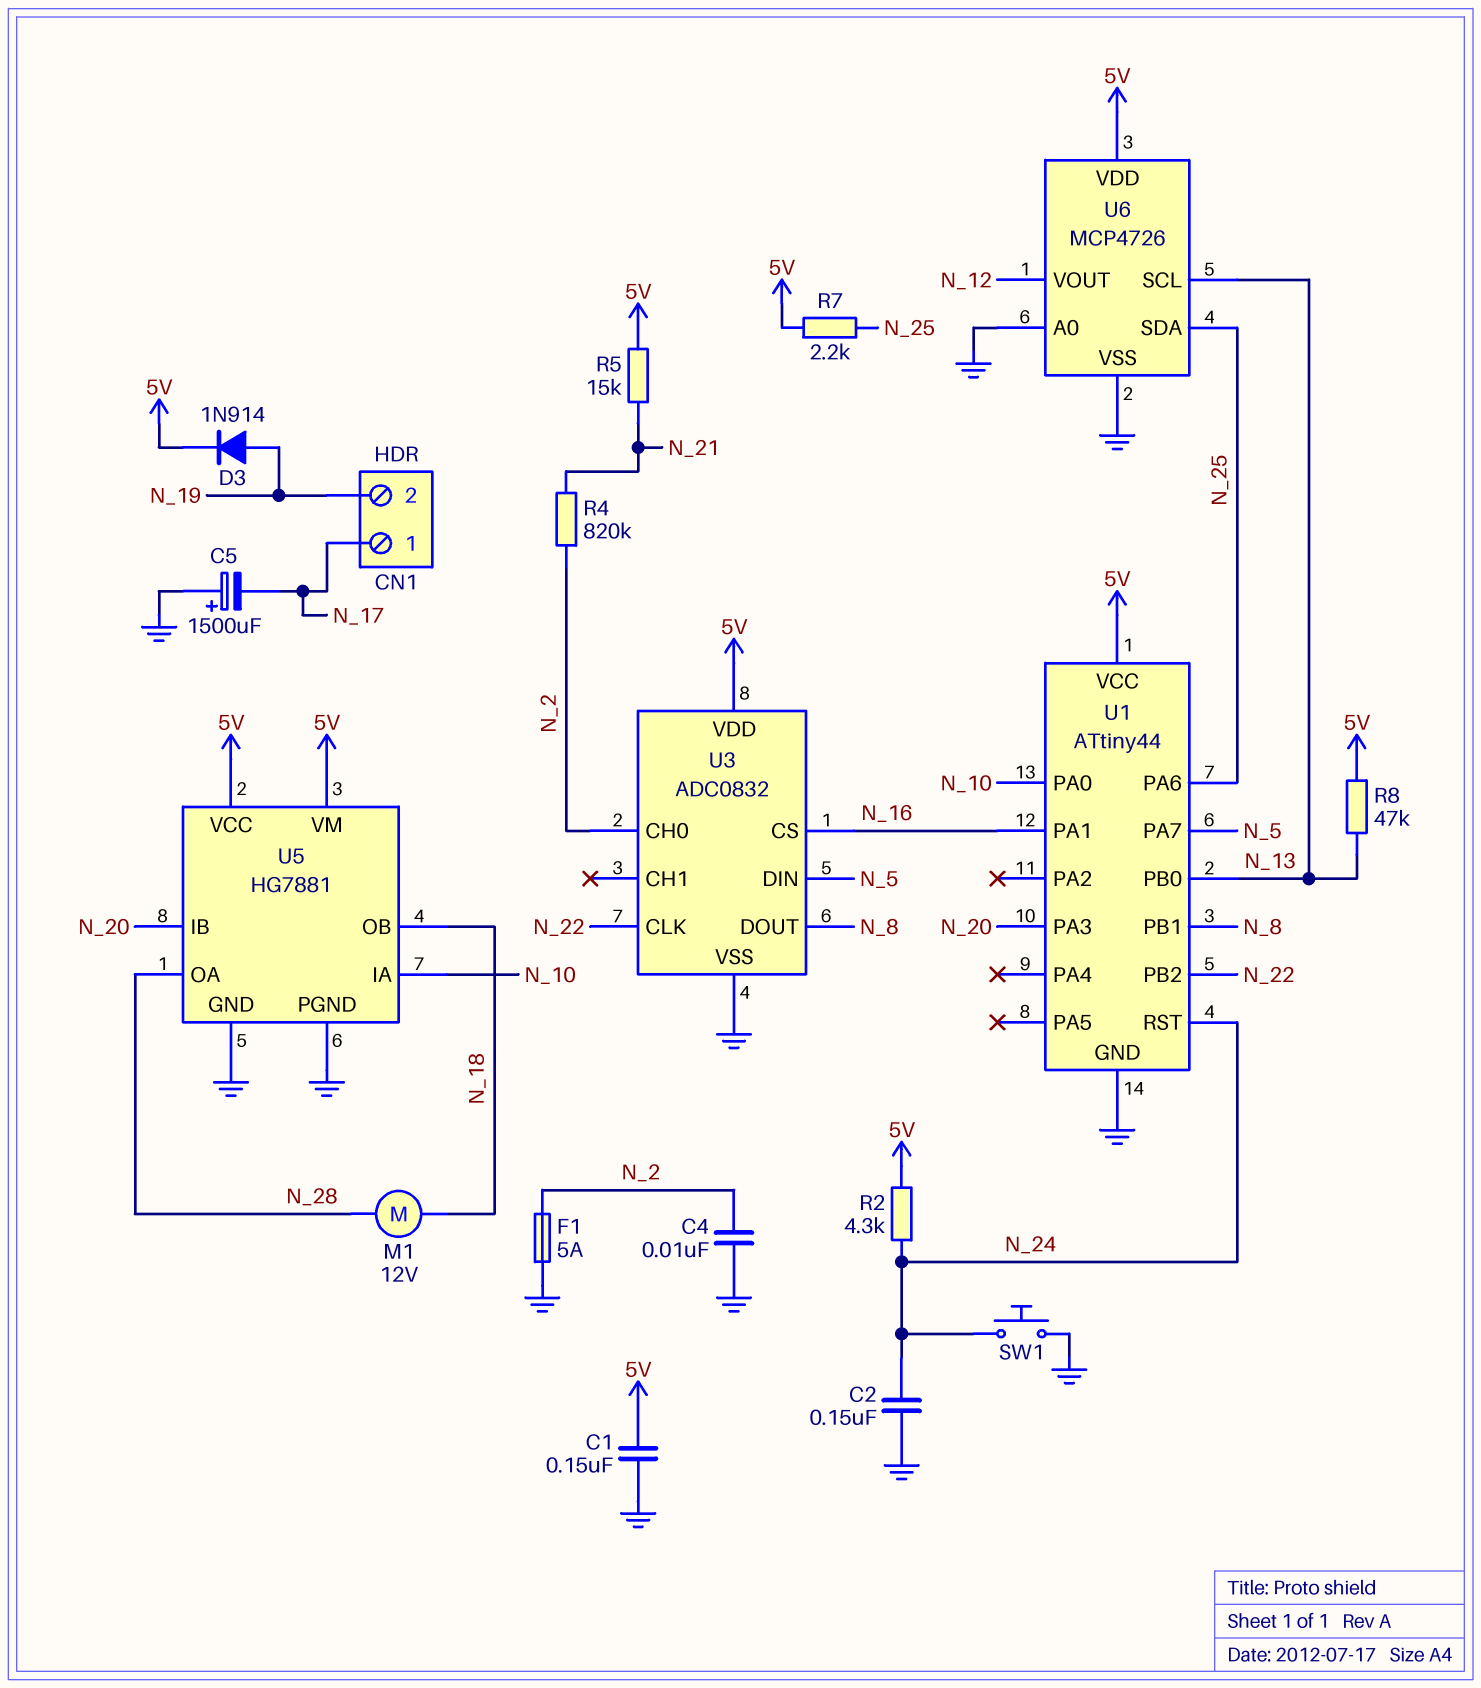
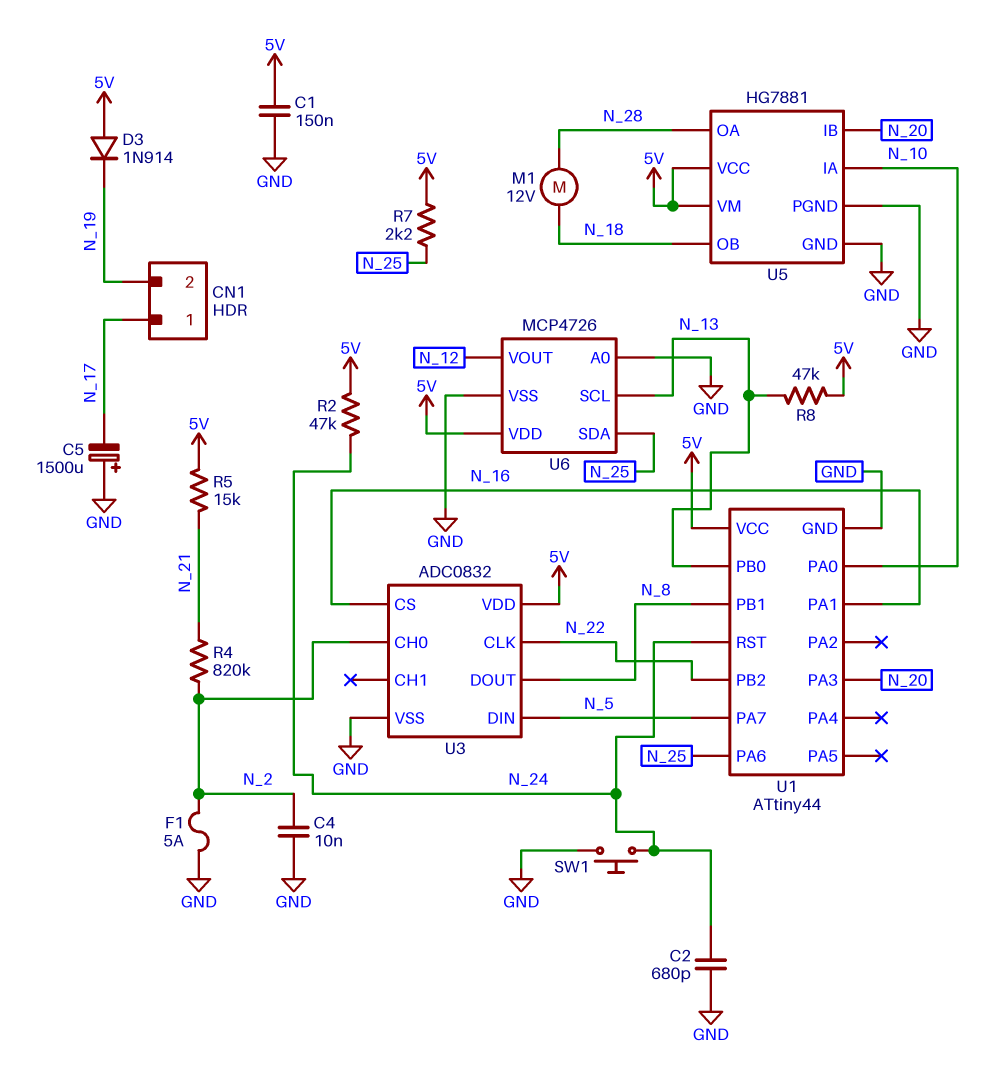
C2: 150nF (GND, N_24) -> 680pF (GND, N_24)
D3: diode 1N914 (A N_19, K 5V) -> diode 1N914 (A 5V, K N_19)
R2: 4.3k (5V, N_24) -> 47k (5V, N_24)

